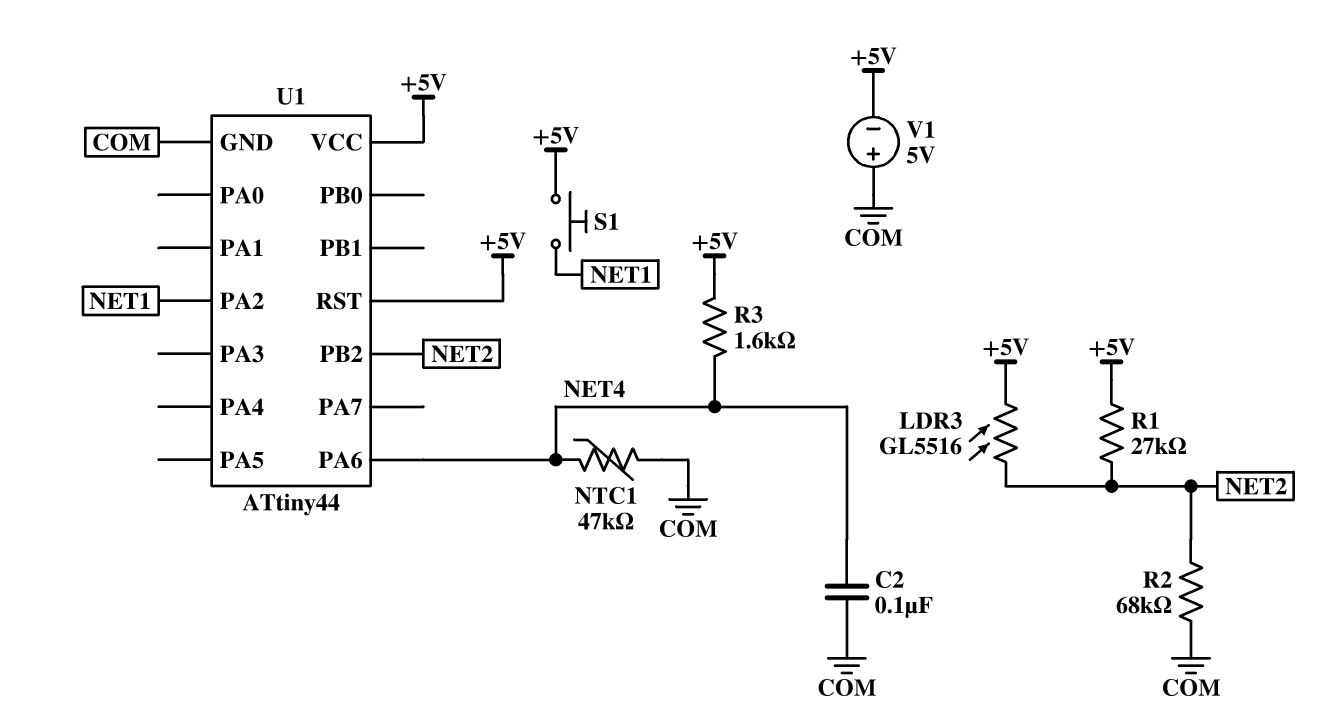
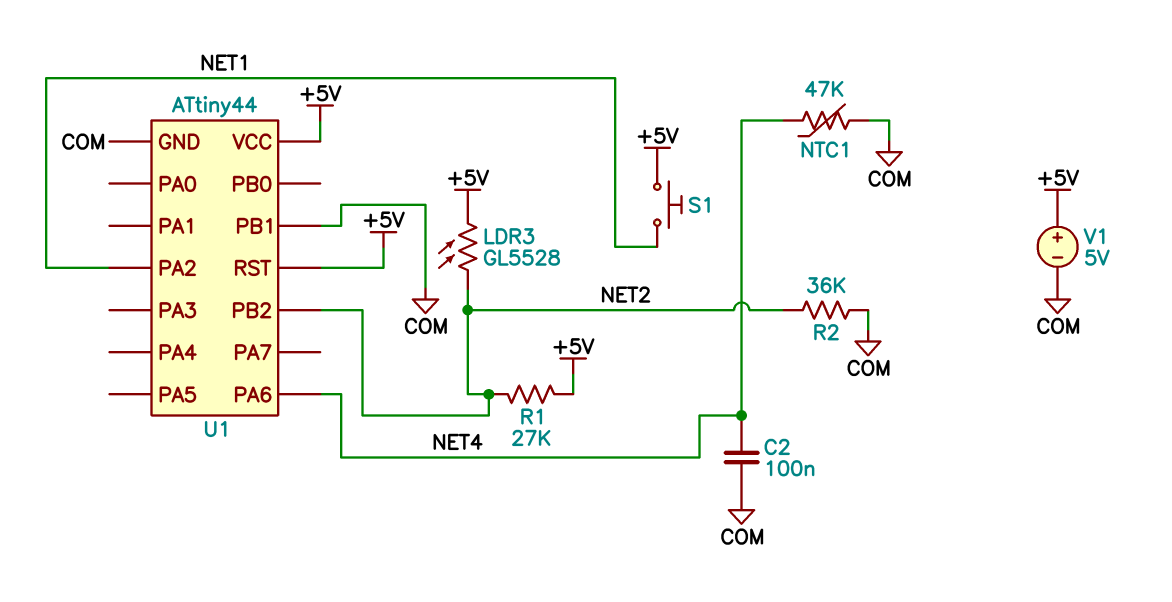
LDR3: GL5516 (+5V, NET2) -> GL5528 (+5V, NET2)
R2: 68k (COM, NET2) -> 36k (COM, NET2)
R3: 1.6k (+5V, NET4) -> none
U1 pin PB1: none -> COM
V1: 5V (plus COM, minus +5V) -> 5V (plus +5V, minus COM)

